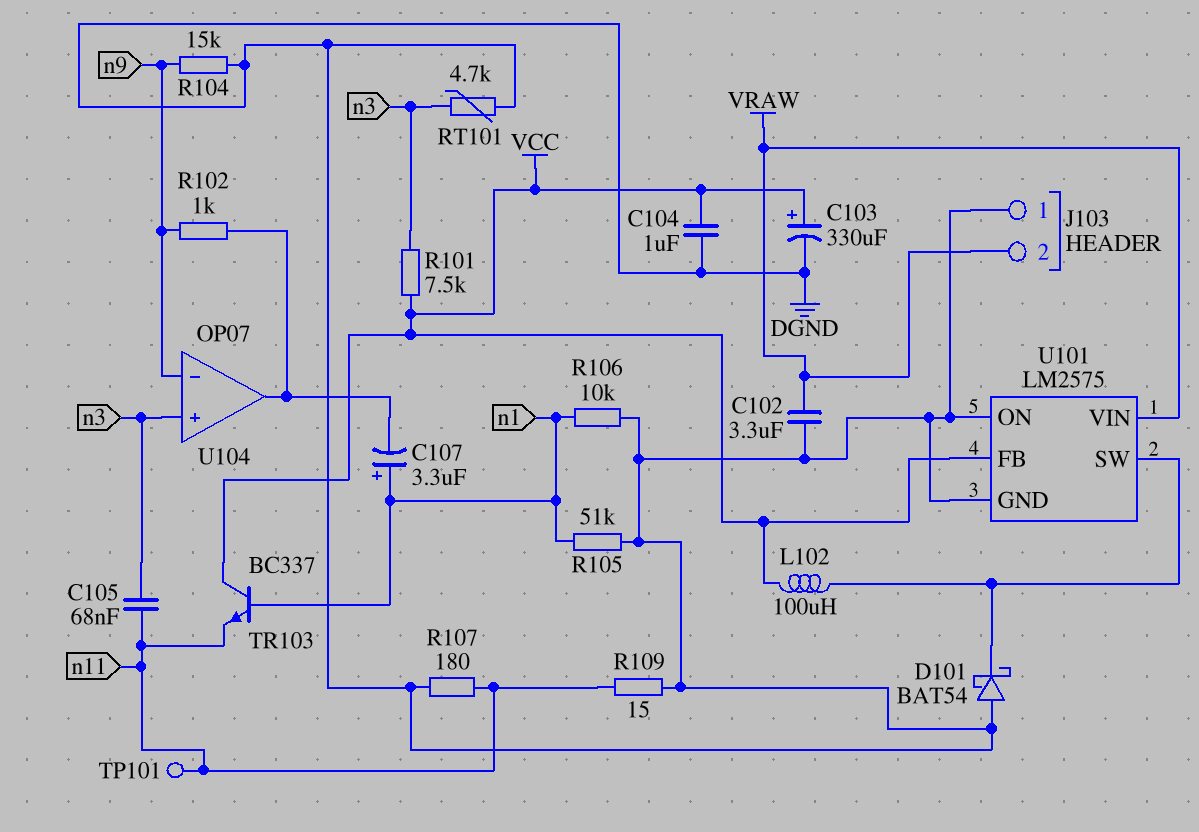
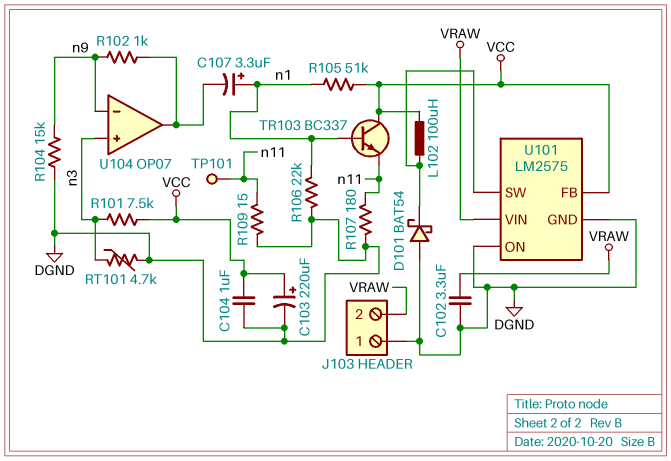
C103: 330uF (plus VCC, minus DGND) -> 220uF (plus VCC, minus DGND)
C105: 68nF (n3, n11) -> none
R105: 51k (DGND, n1) -> 51k (VCC, n1)
R106: 10k (DGND, n1) -> 22k (DGND, n1)

